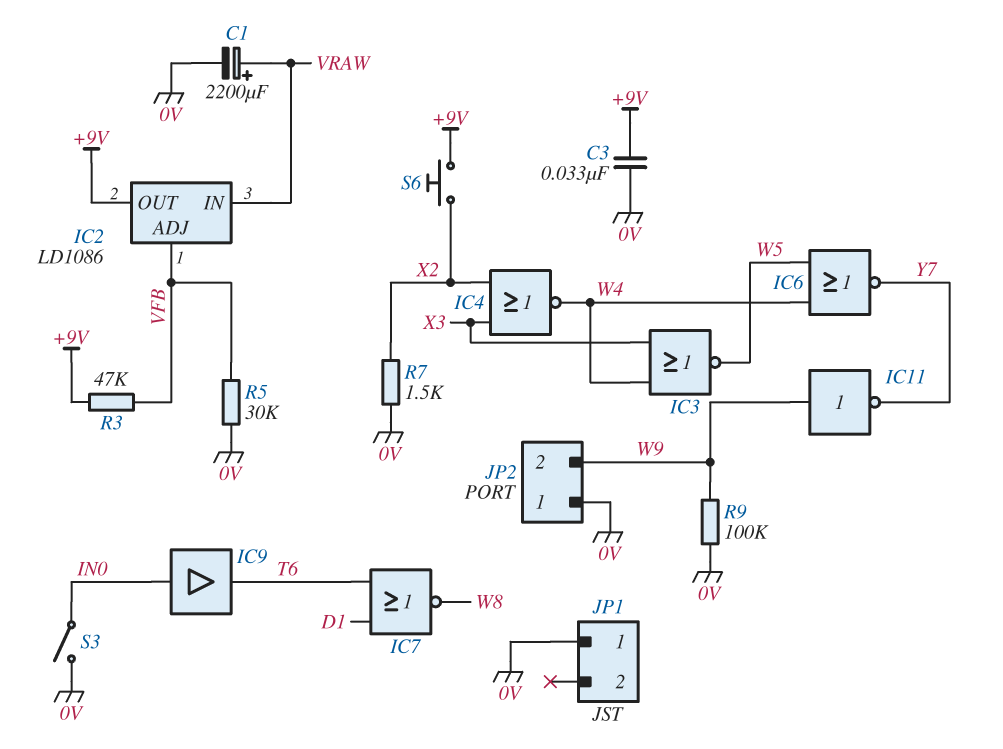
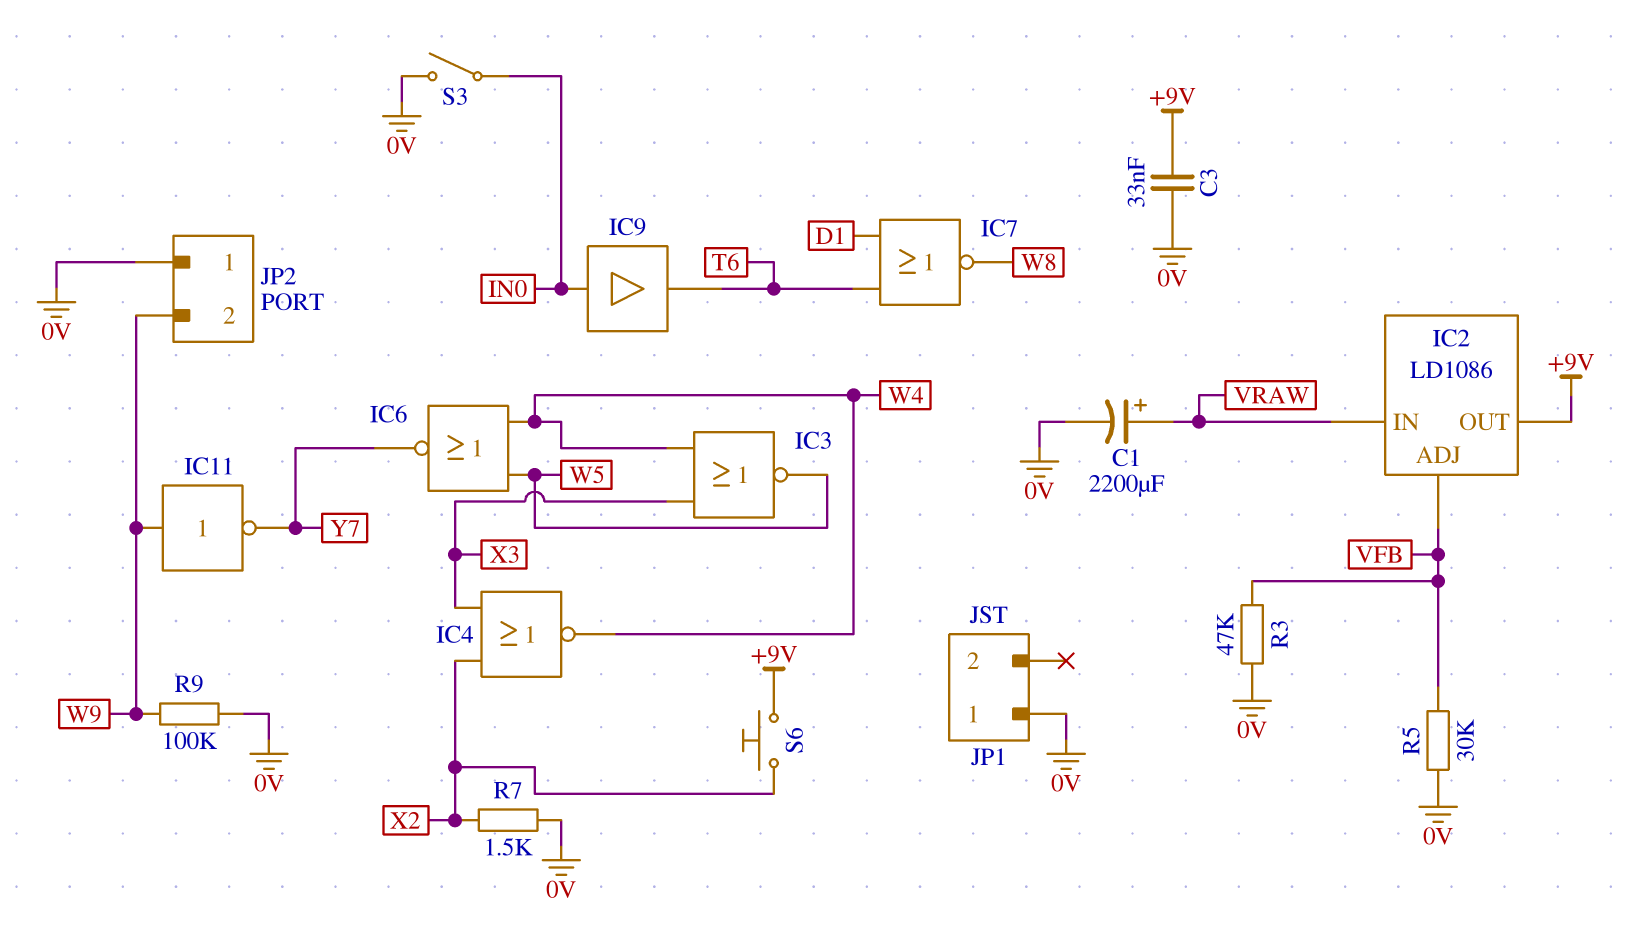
R3: 47k (+9V, VFB) -> 47k (0V, VFB)

